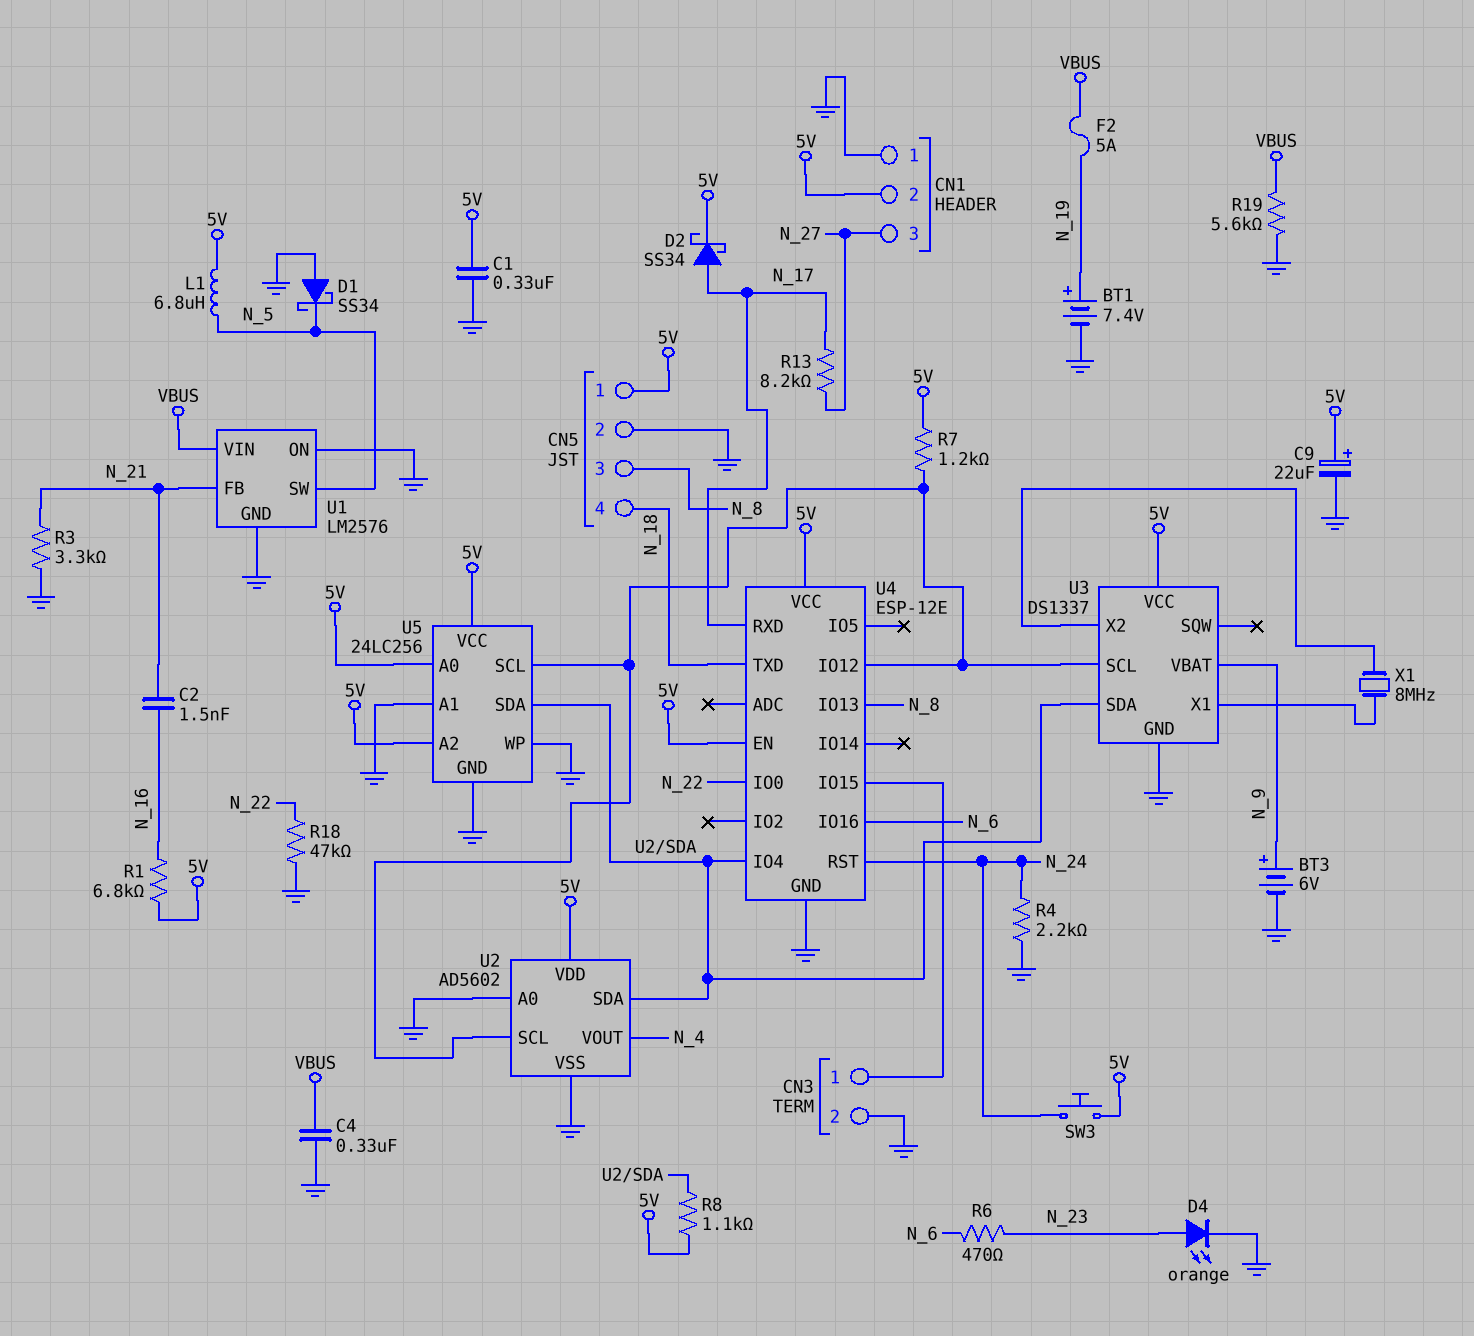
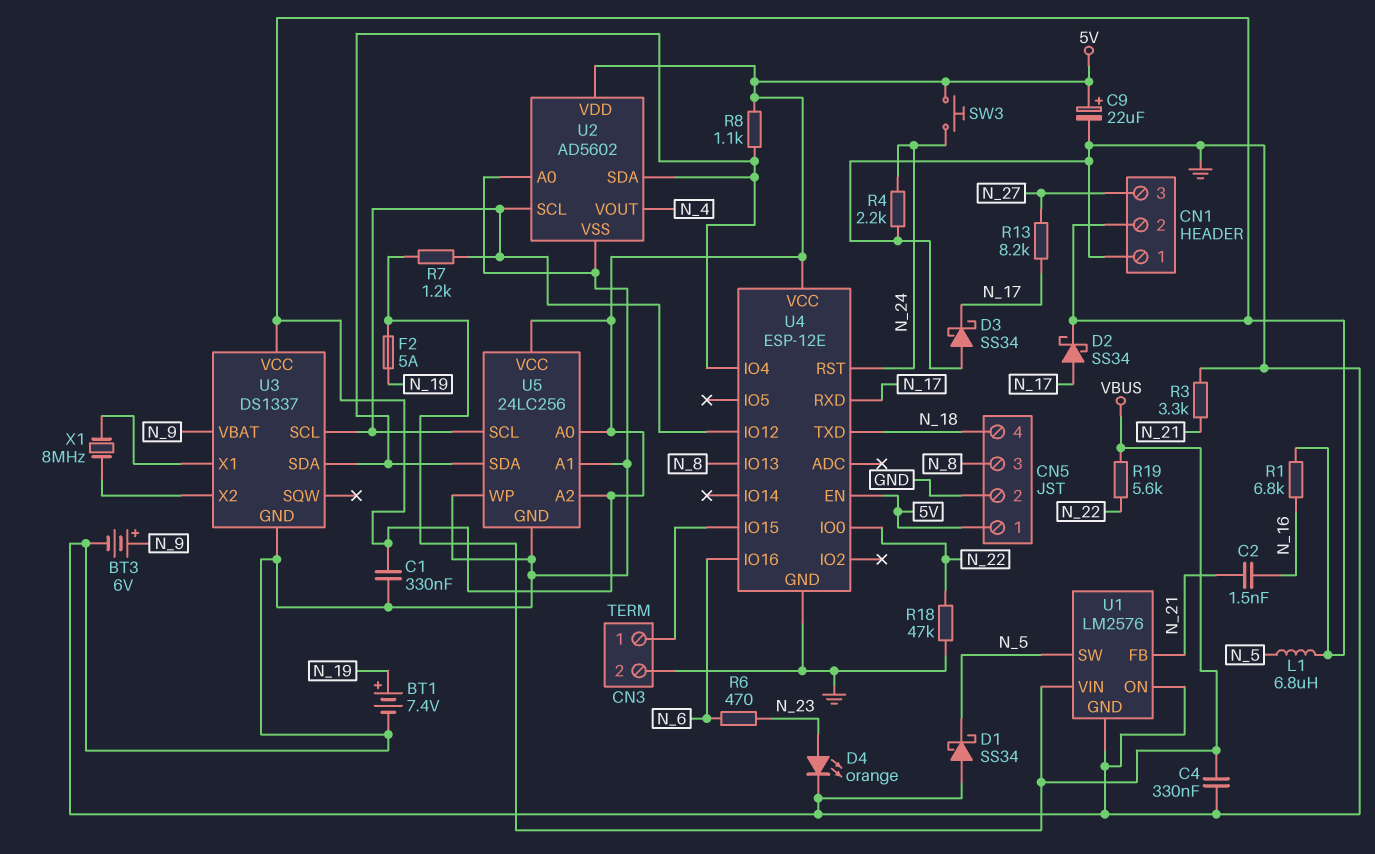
D3: none -> schottky SS34 (A GND, K N_17)
R7: 1.2k (5V, U2/SCL) -> 1.2k (U2/SCL, VBUS)
R19: 5.6k (GND, VBUS) -> 5.6k (N_22, VBUS)

